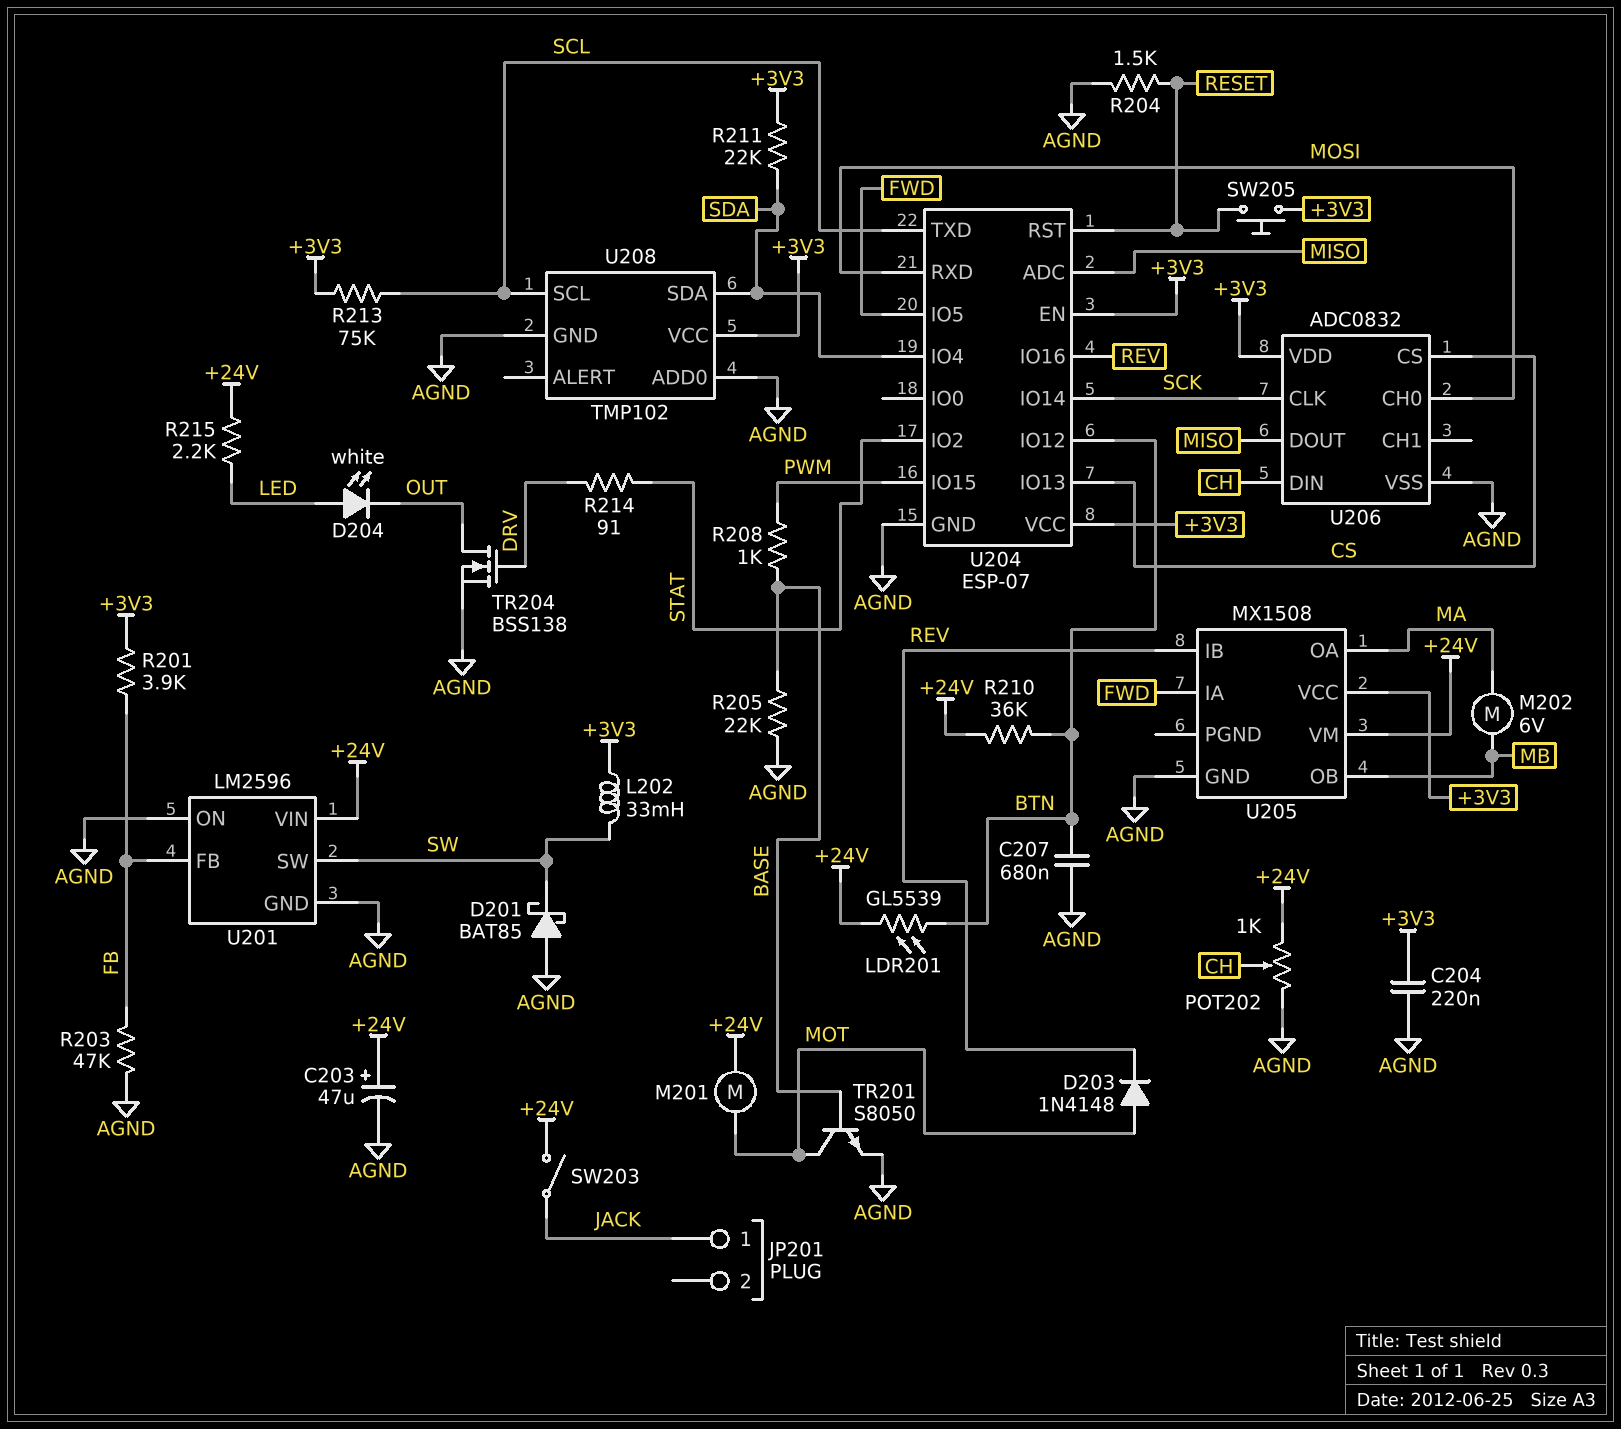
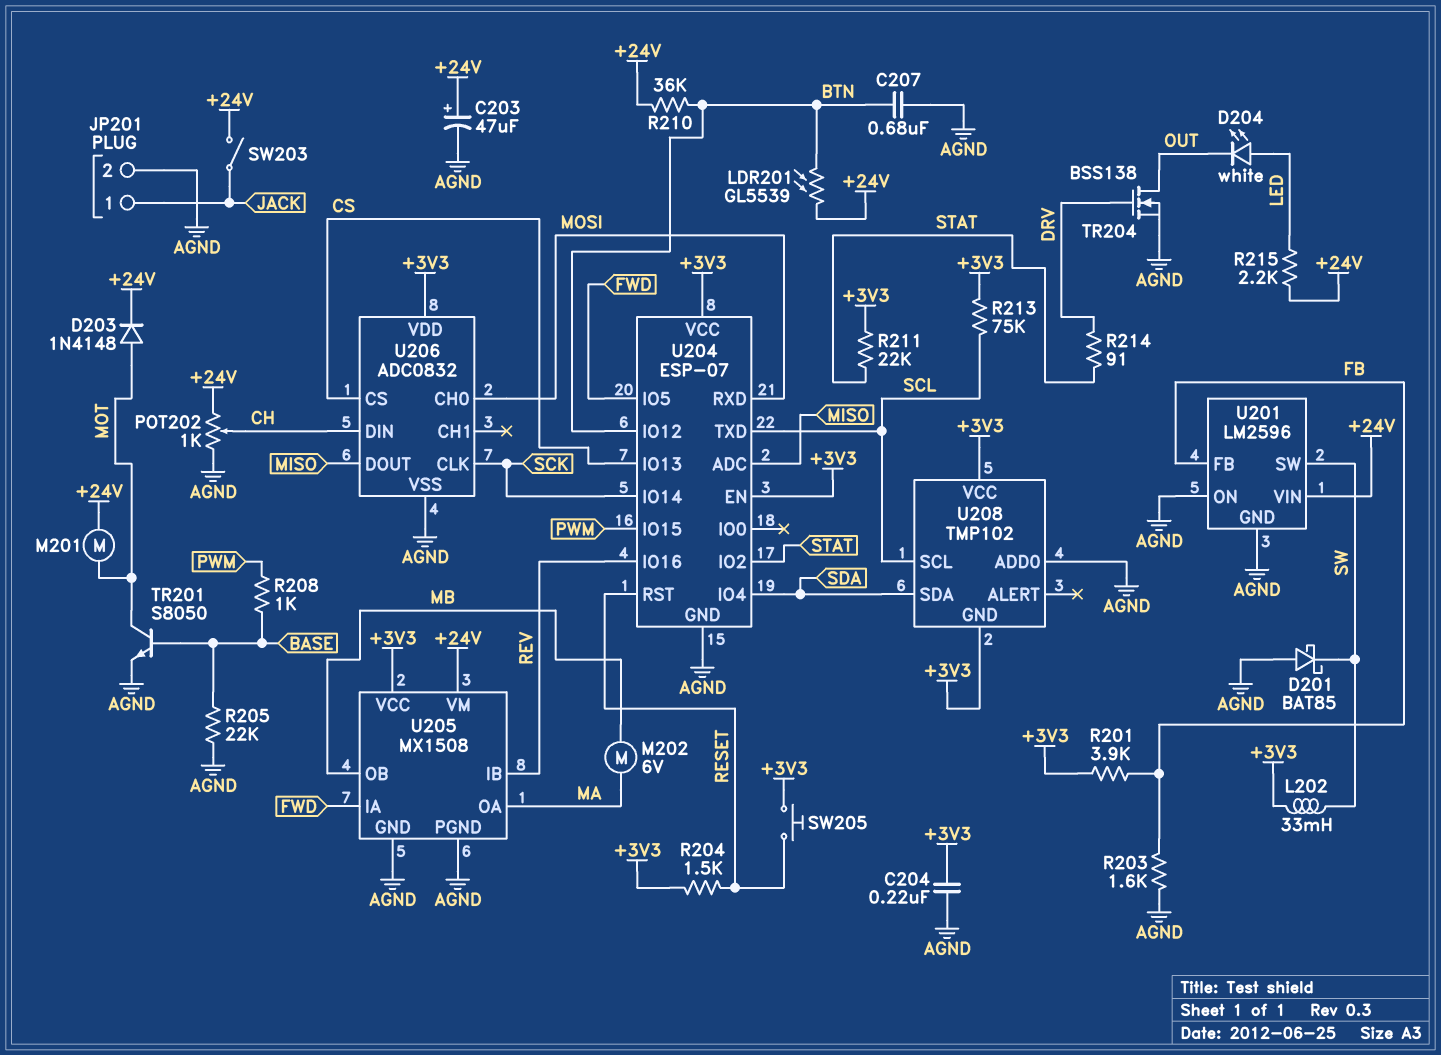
D203: diode 1N4148 (A MOT, K REV) -> diode 1N4148 (A MOT, K +24V)
JP201 pin 2: none -> AGND
R203: 47k (AGND, FB) -> 1.6k (AGND, FB)
R204: 1.5k (AGND, RESET) -> 1.5k (+3V3, RESET)
R211: 22k (+3V3, SDA) -> 22k (+3V3, STAT)
U205 pin PGND: none -> AGND
U208 pin GND: AGND -> +3V3

